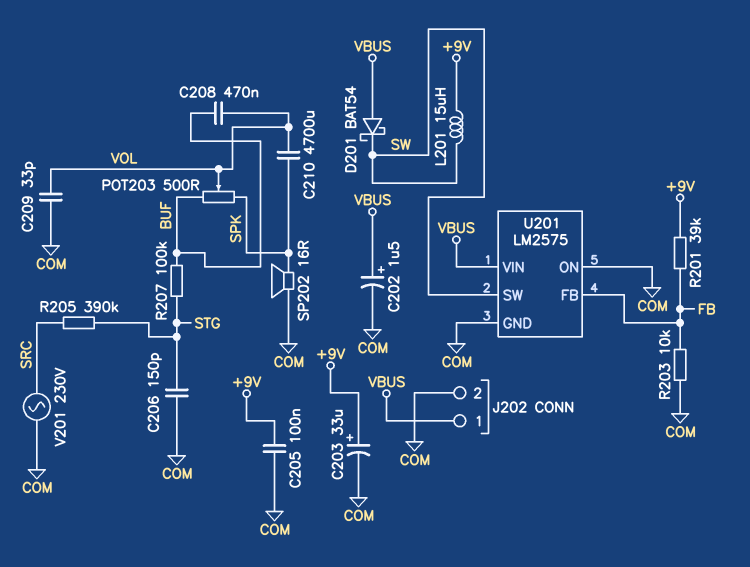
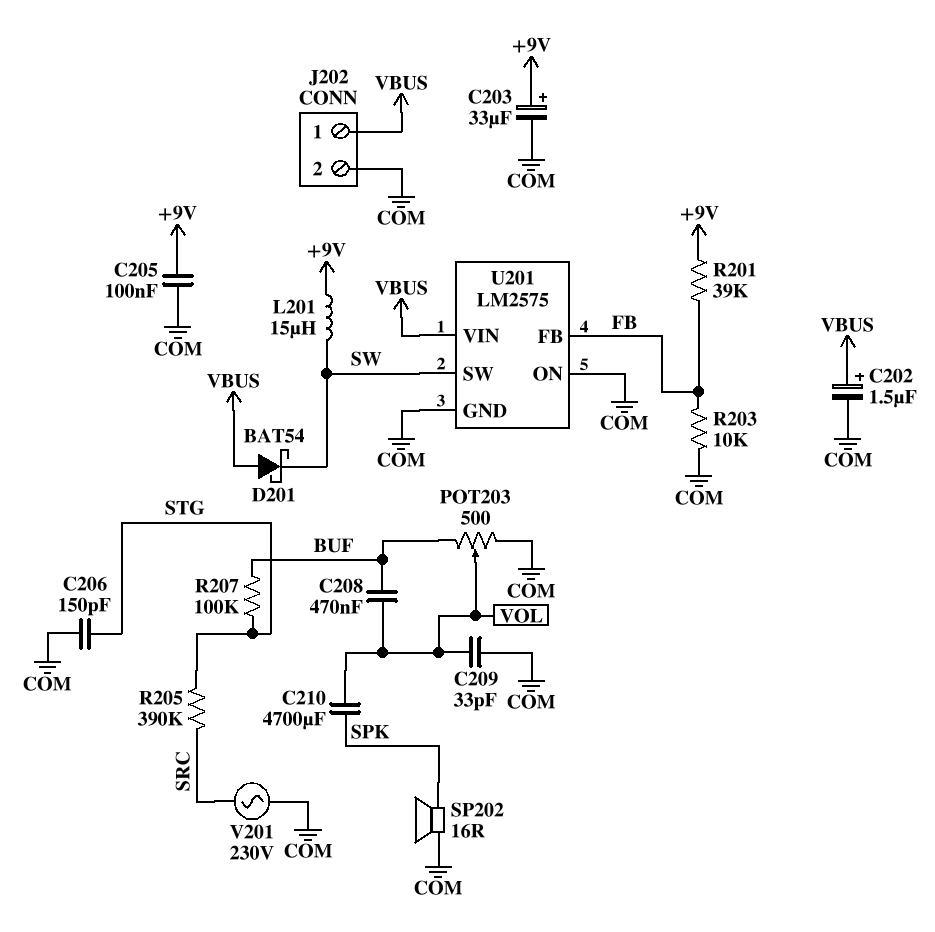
POT203: 500 (BUF, SPK, wiper VOL) -> 500 (BUF, COM, wiper VOL)

